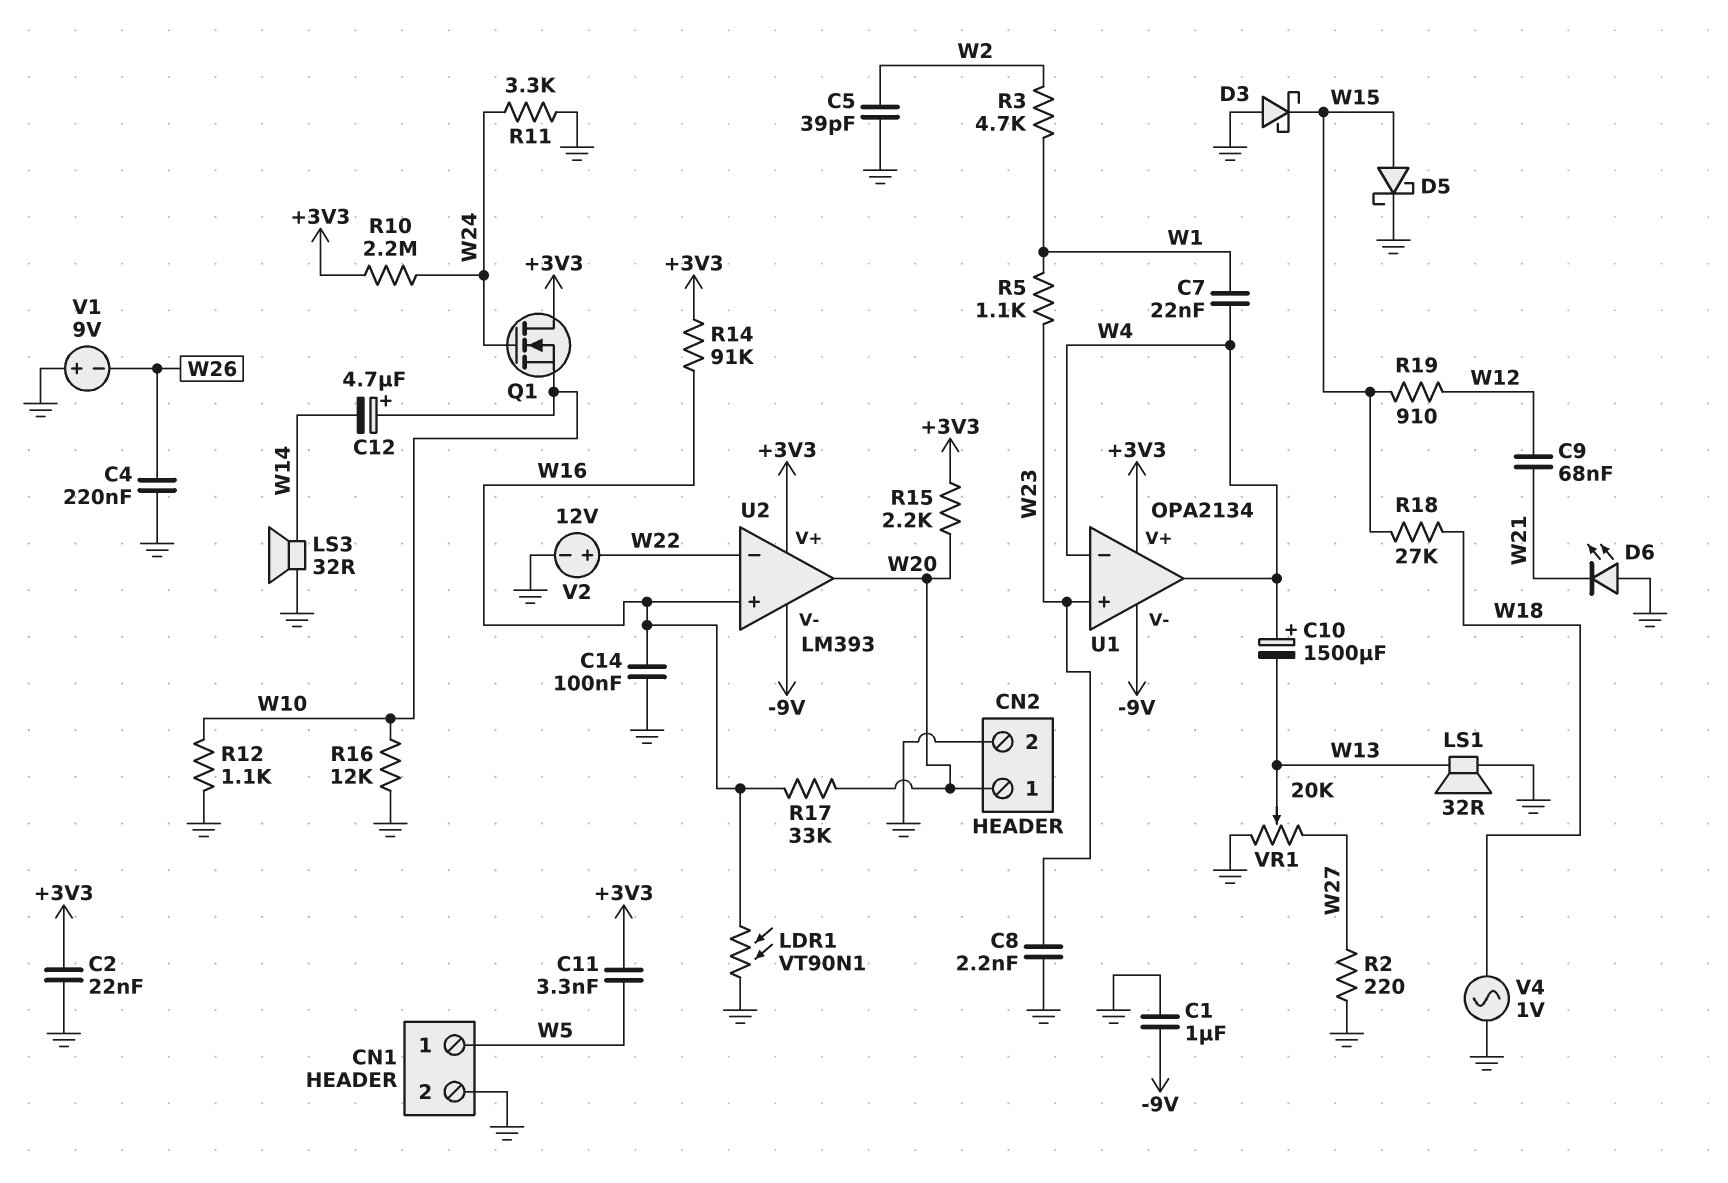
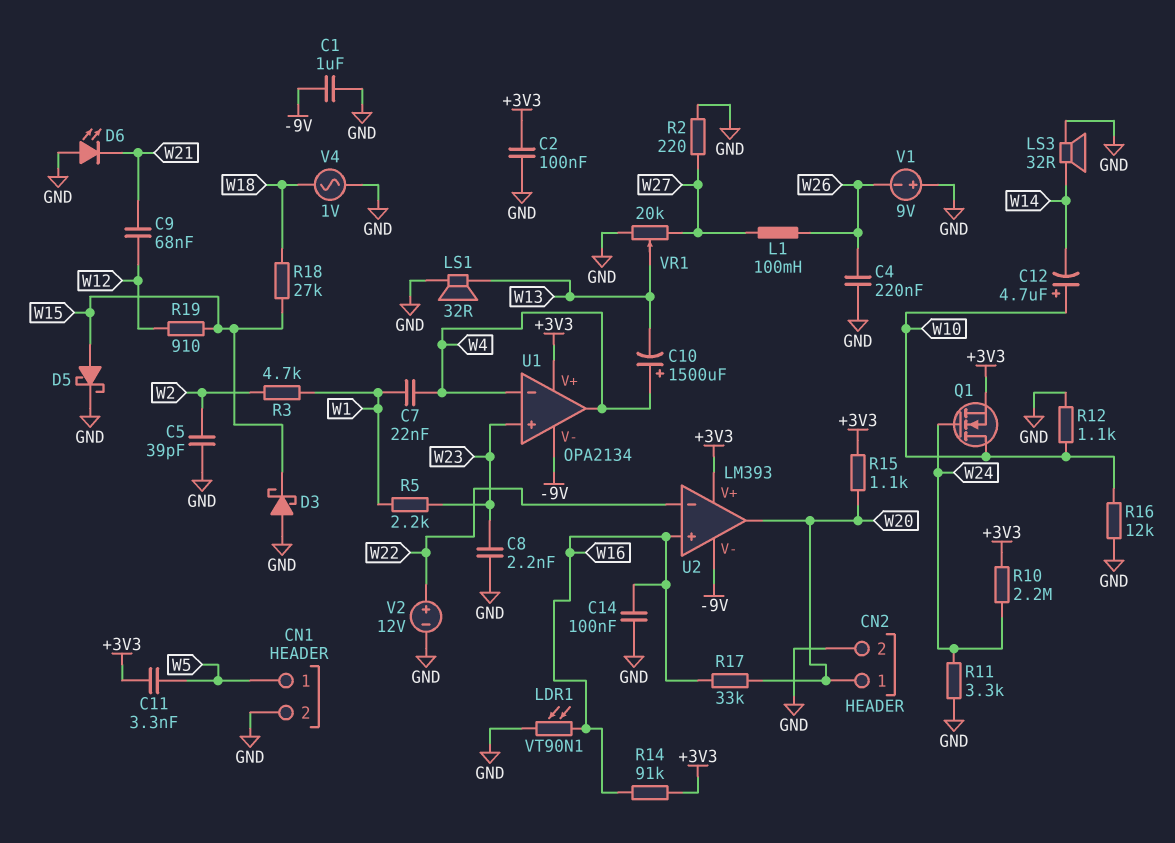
C2: 22nF (+3V3, GND) -> 100nF (+3V3, GND)
L1: none -> 100mH (W26, W27)
Q1: NMOS (G W24, D +3V3, S W10) -> NMOS (G W24, D W10, S +3V3)
R5: 1.1k (W1, W23) -> 2.2k (W1, W23)
R15: 2.2k (+3V3, W20) -> 1.1k (+3V3, W20)

